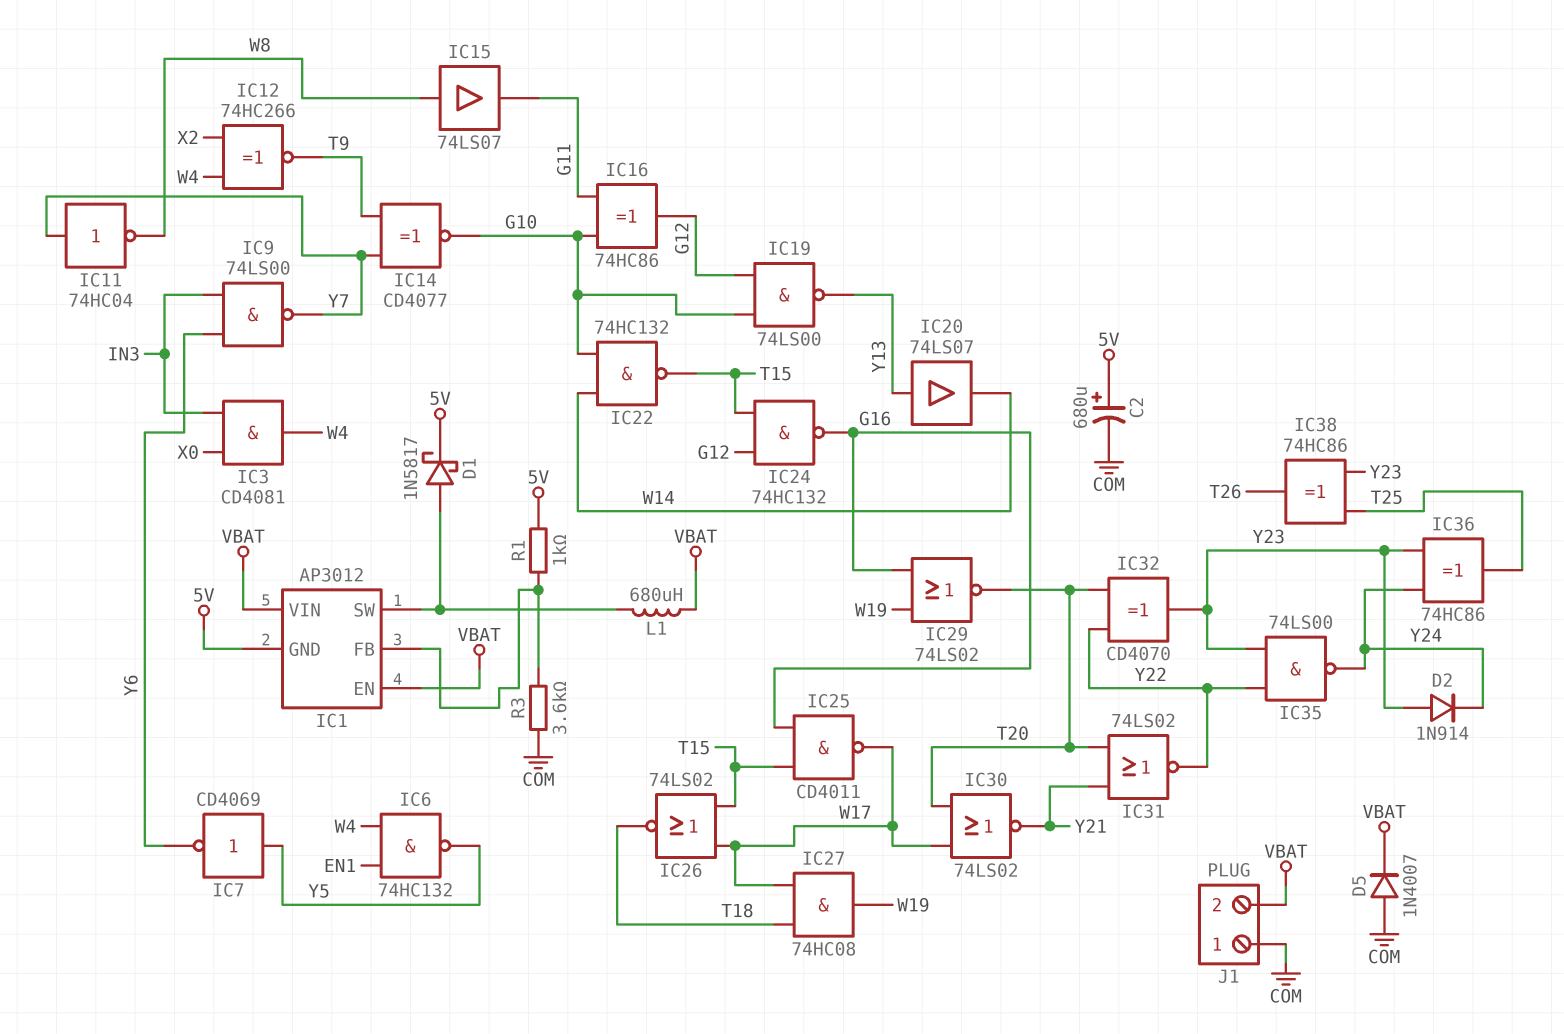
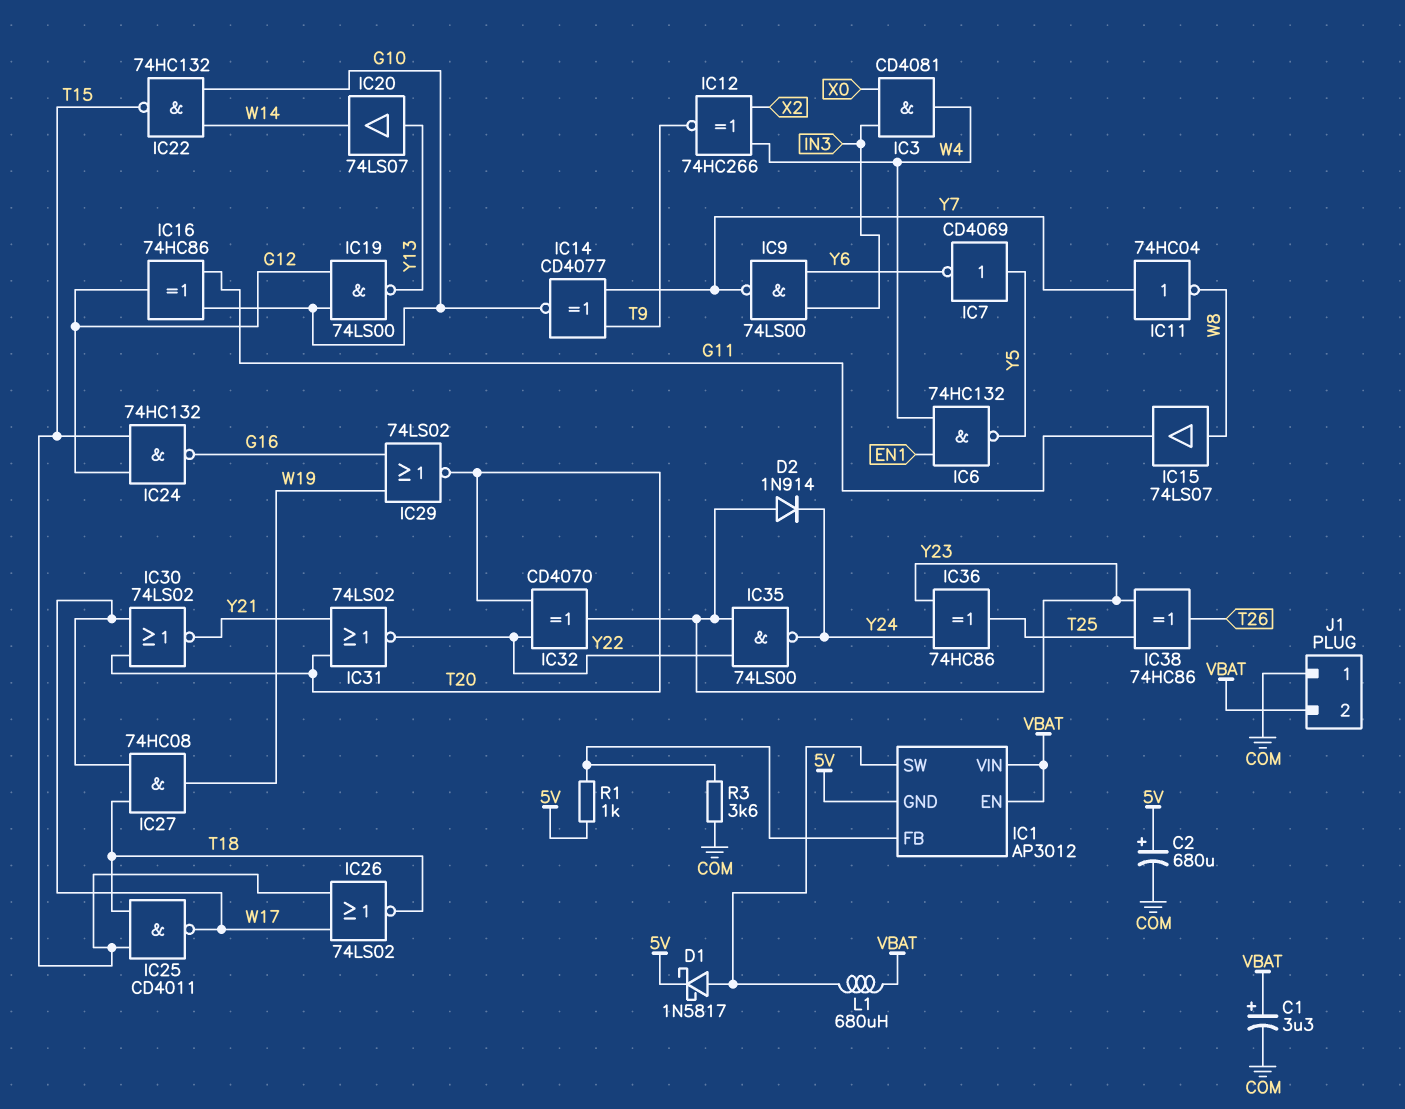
C1: none -> 3.3uF (plus VBAT, minus COM)
D5: diode 1N4007 (A COM, K VBAT) -> none
IC25: NAND CD4011 (in G16, in T15, out W17) -> NAND CD4011 (in T15, in T18, out W17)

